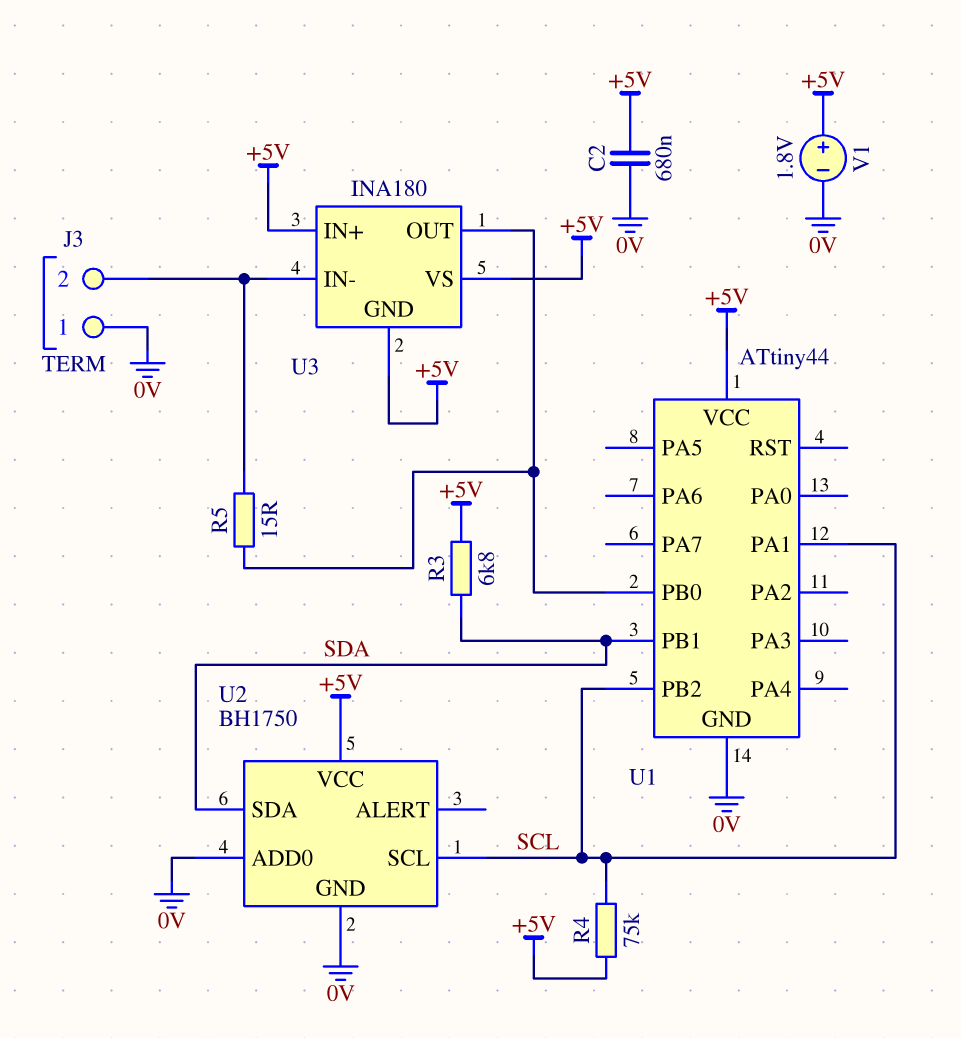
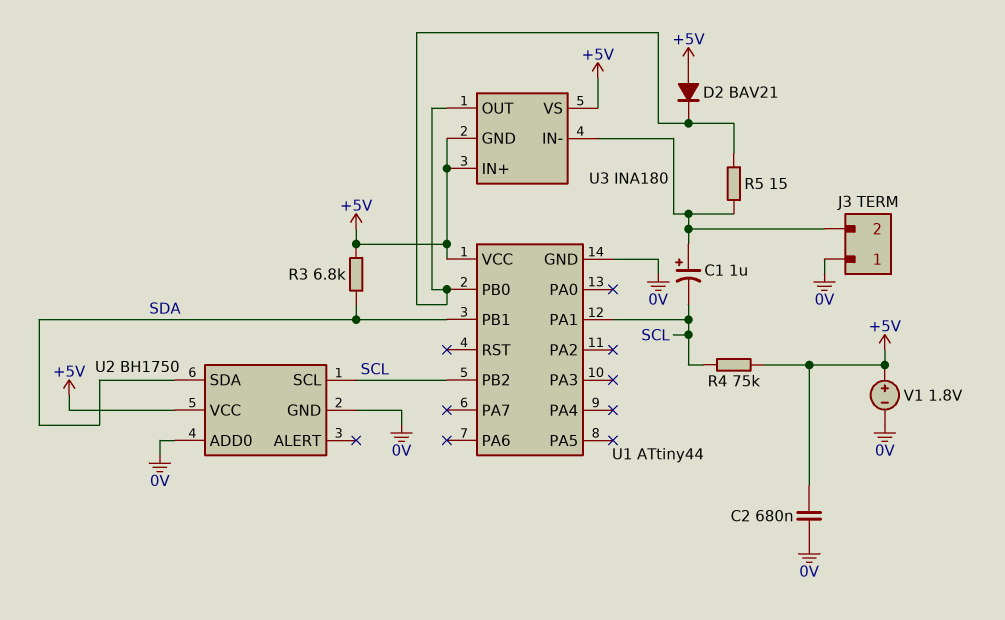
C1: none -> 1uF (plus J3/2, minus SCL)
D2: none -> diode BAV21 (A +5V, K U1/PB0)

